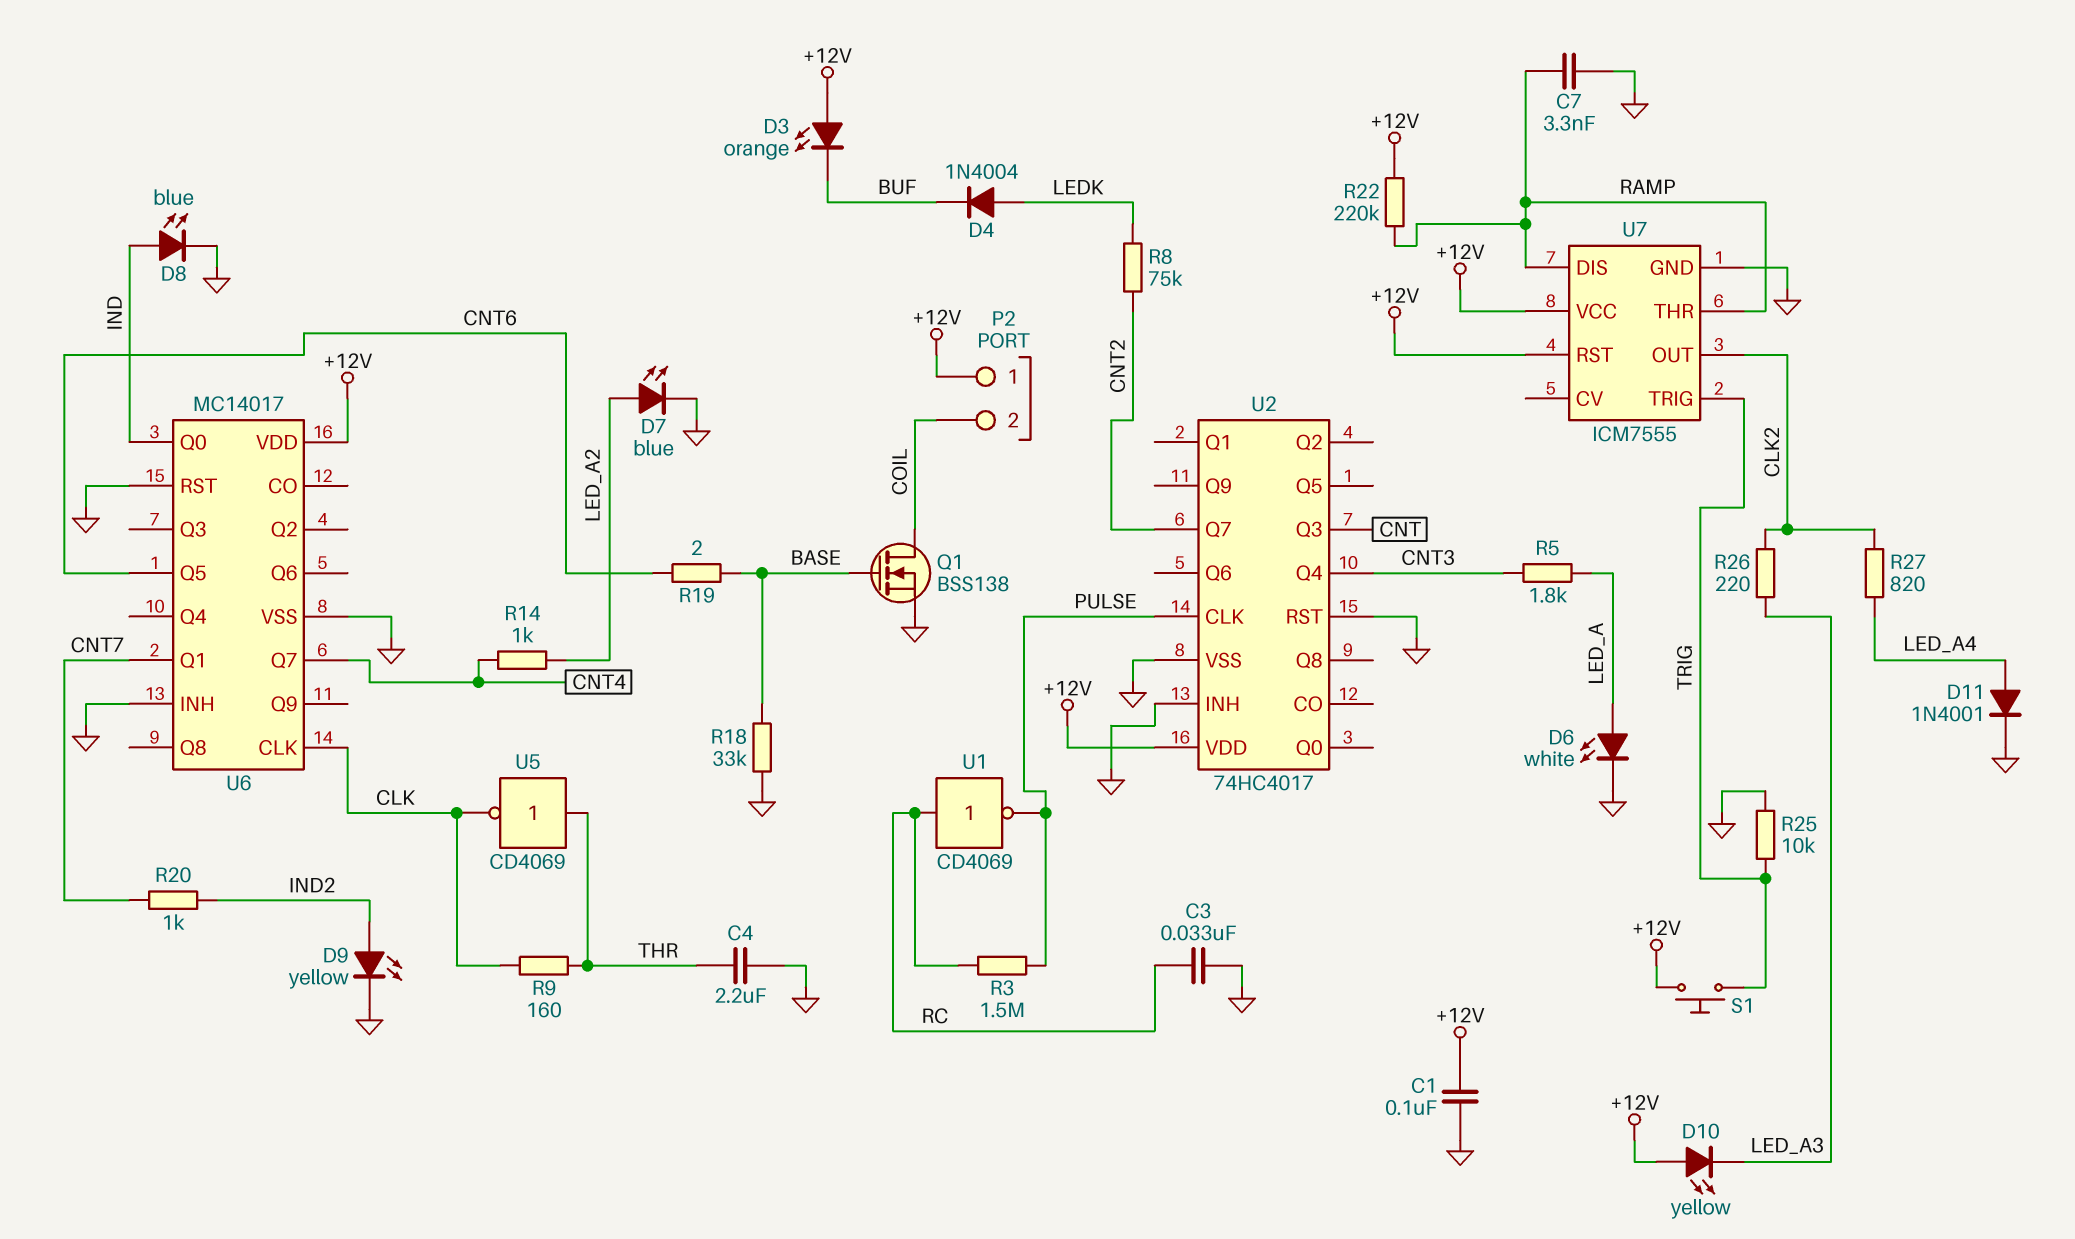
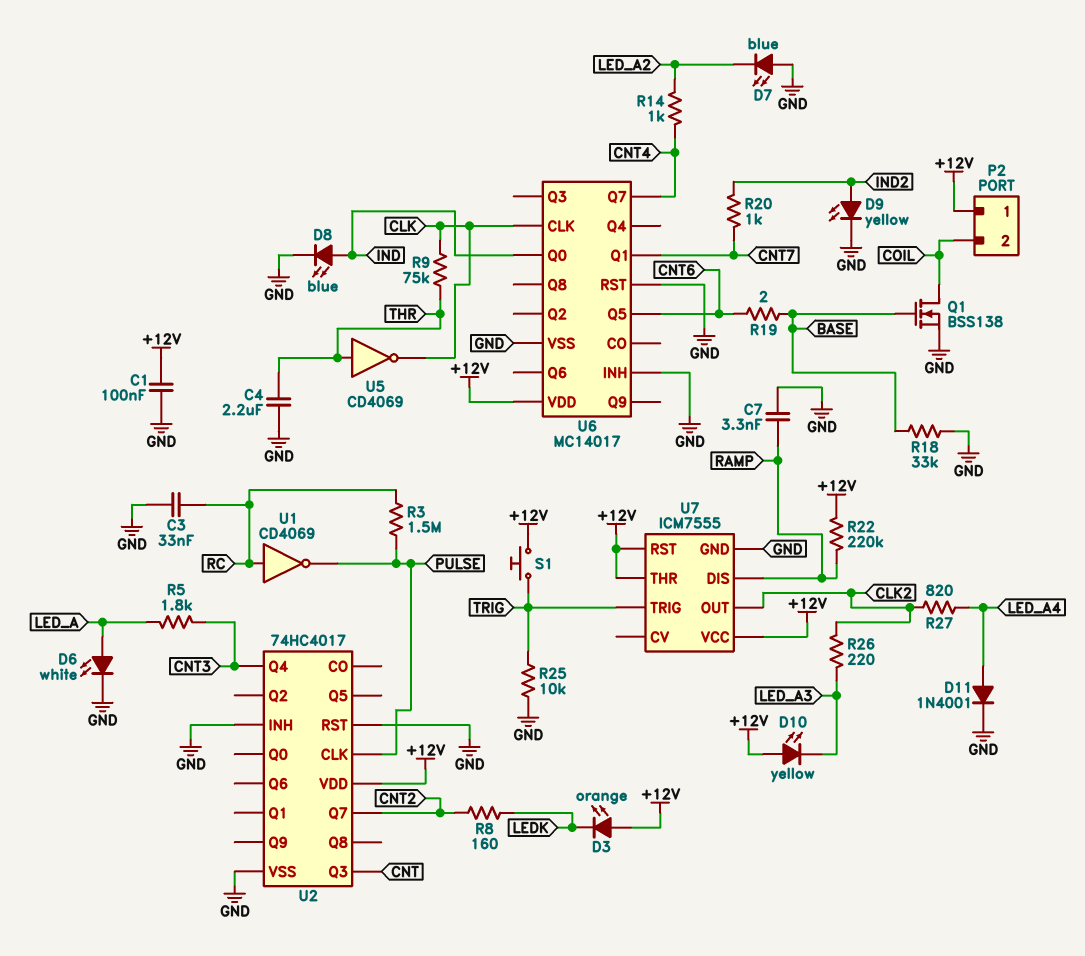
D3: LED orange (A +12V, K BUF) -> LED orange (A +12V, K LEDK)
D4: diode 1N4004 (A LEDK, K BUF) -> none
D7: LED blue (A LED_A2, K GND) -> LED blue (A GND, K LED_A2)
R8: 75k (CNT2, LEDK) -> 160 (CNT2, LEDK)
R9: 160 (CLK, THR) -> 75k (CLK, THR)
U7 pin THR: RAMP -> +12V

